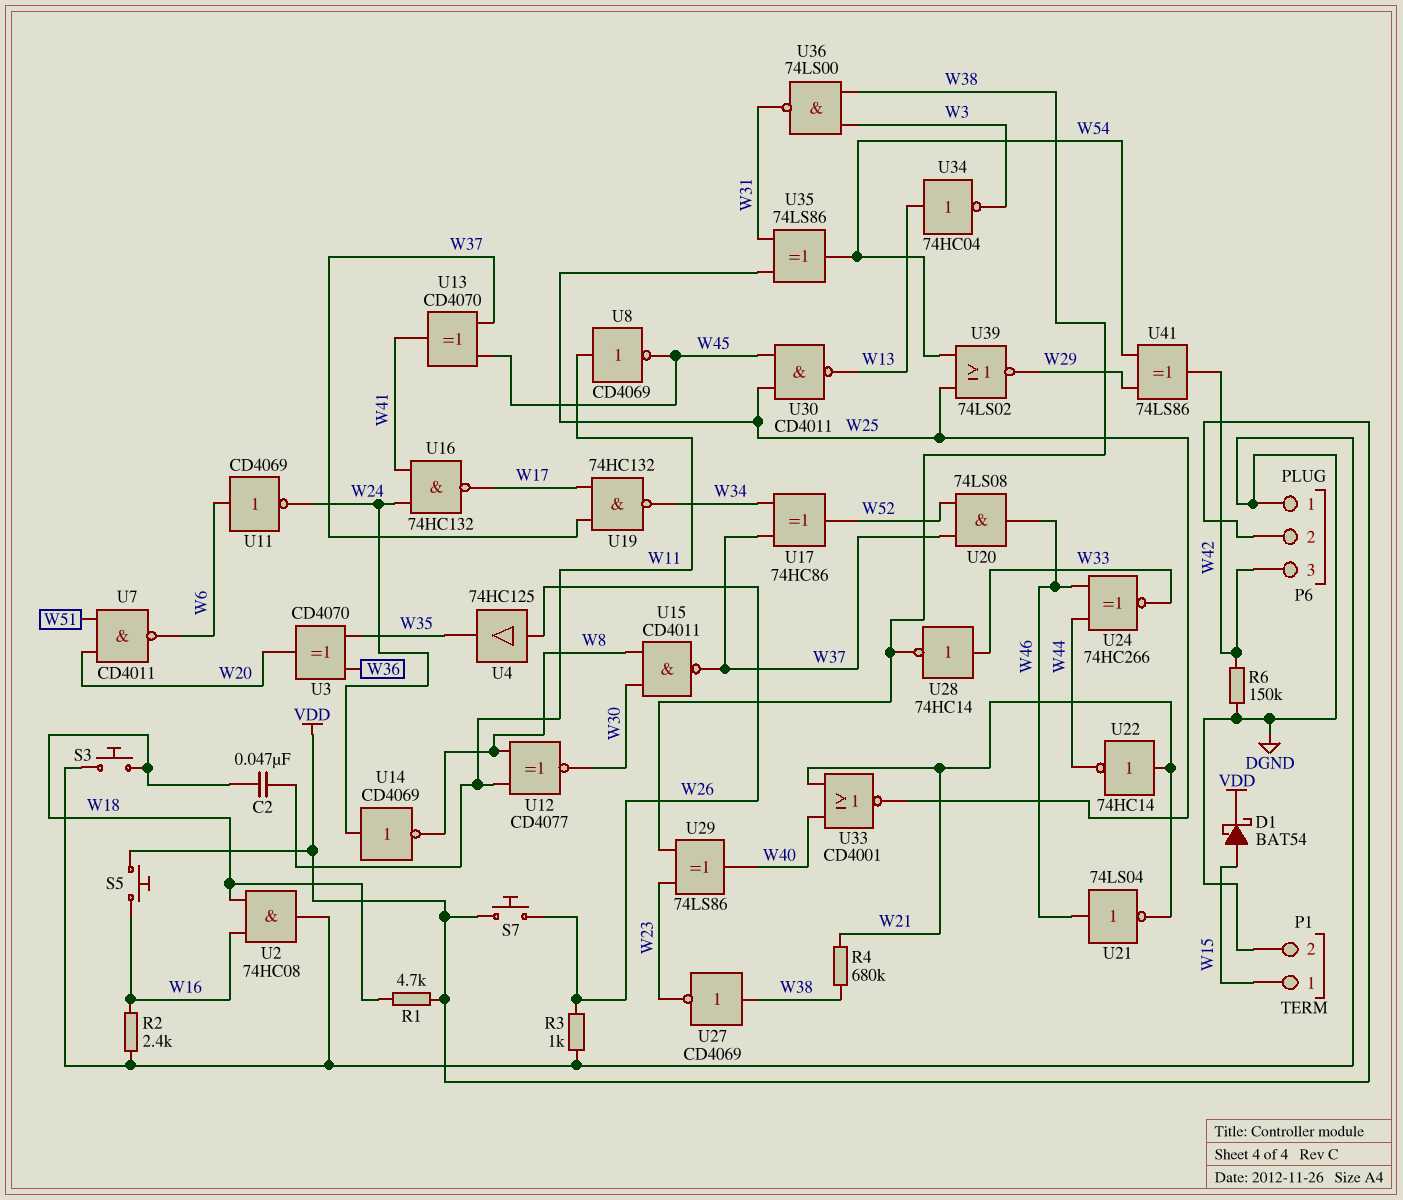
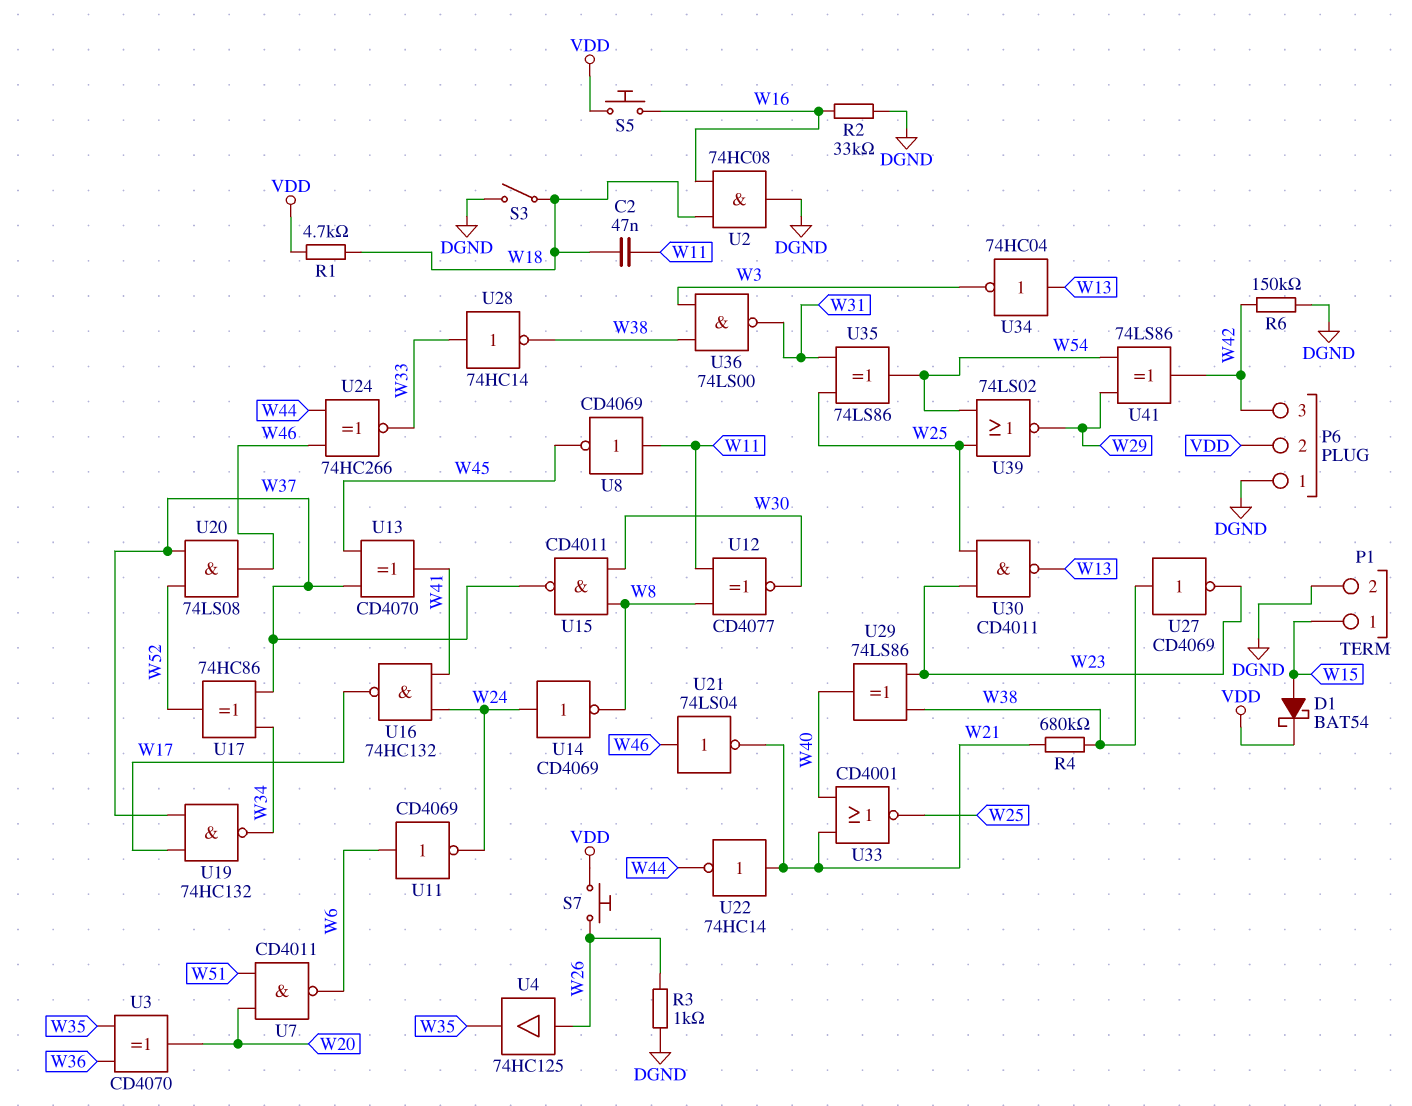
R2: 2.4k (DGND, W16) -> 33k (DGND, W16)
S3: button (DGND, W18) -> switch (DGND, W18)
U30: NAND CD4011 (in W25, in W45, out W13) -> NAND CD4011 (in W23, in W25, out W13)

